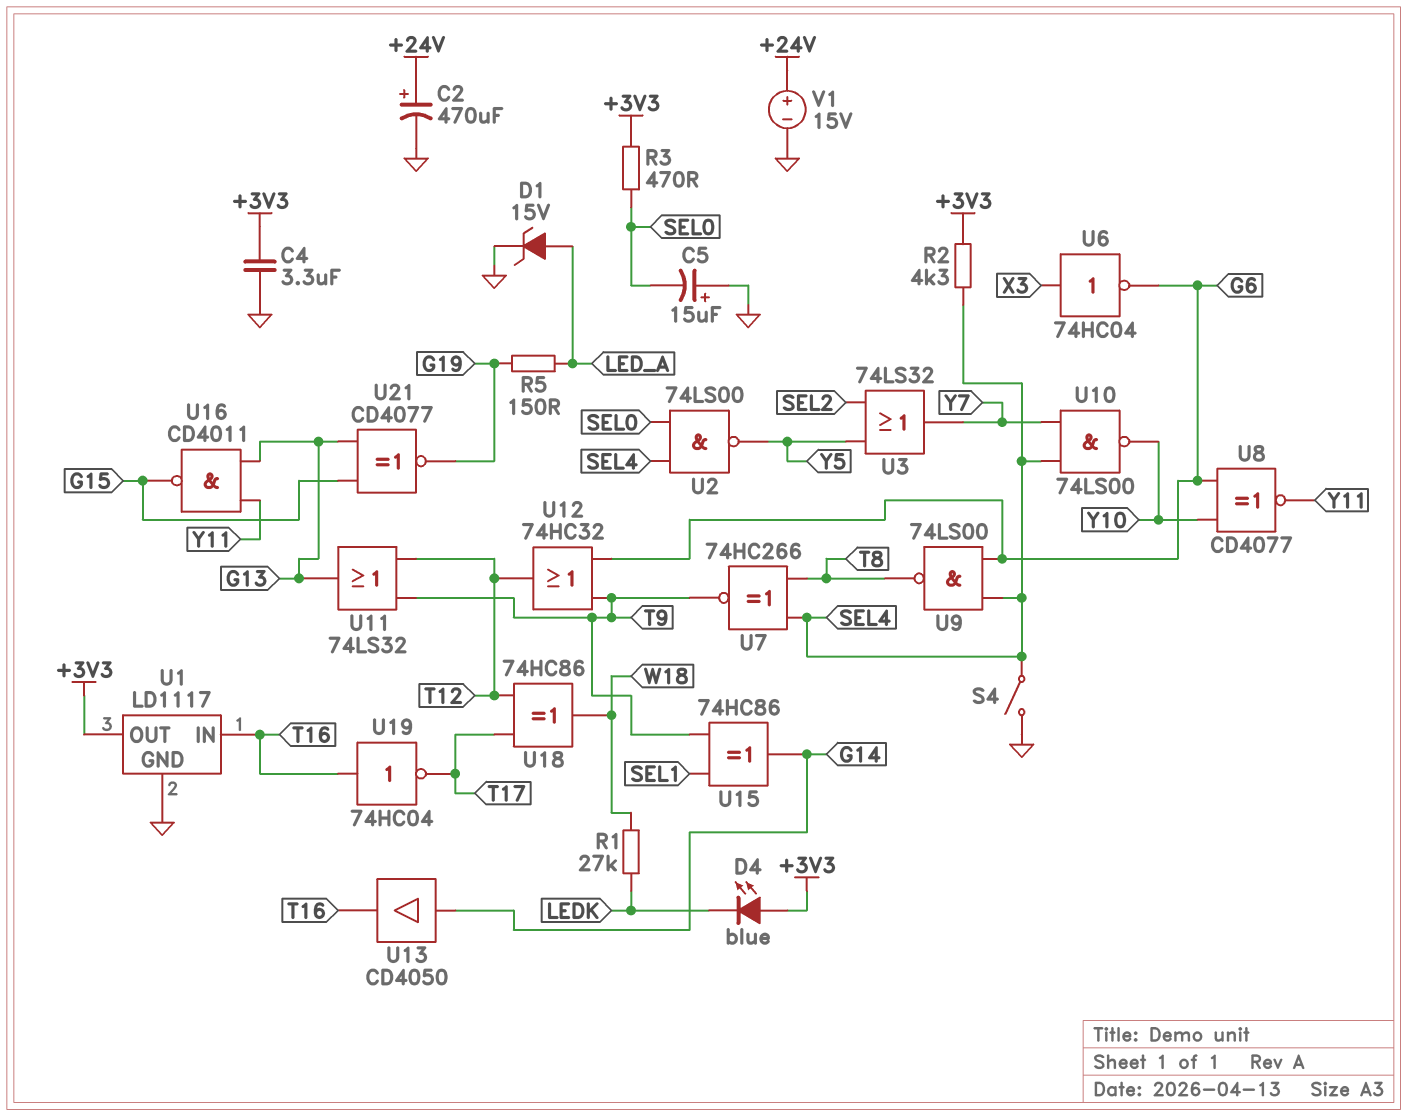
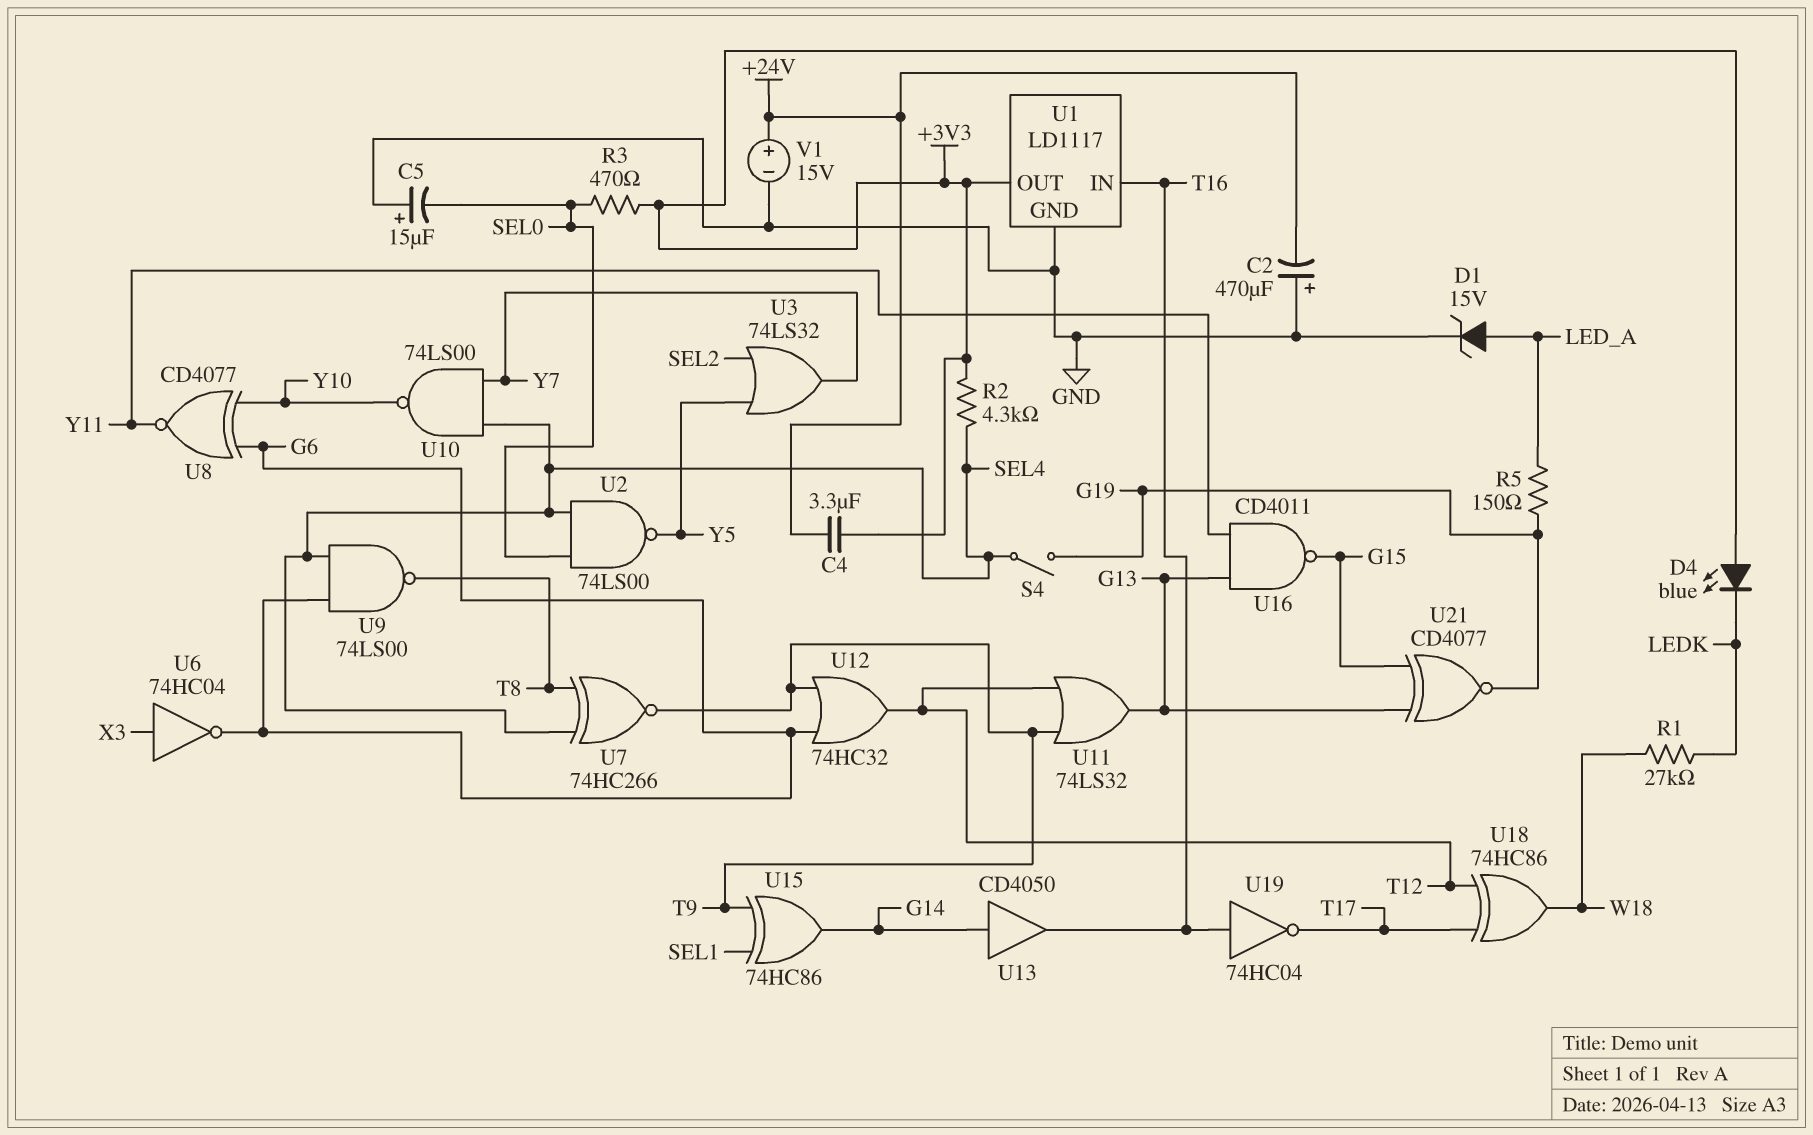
C2: 470uF (plus +24V, minus GND) -> 470uF (plus GND, minus +24V)
C4: 3.3uF (+3V3, GND) -> 3.3uF (+3V3, +24V)
S4: switch (GND, SEL4) -> switch (G19, SEL4)

